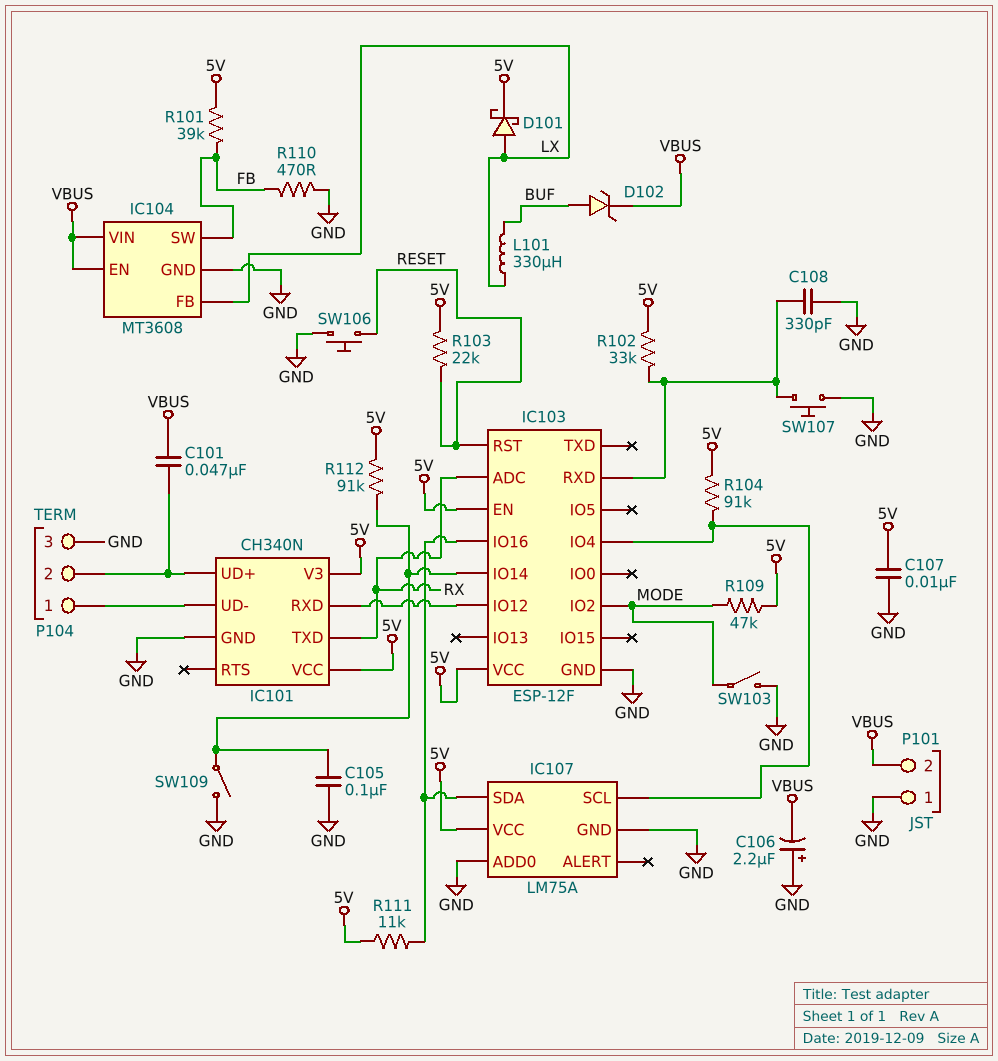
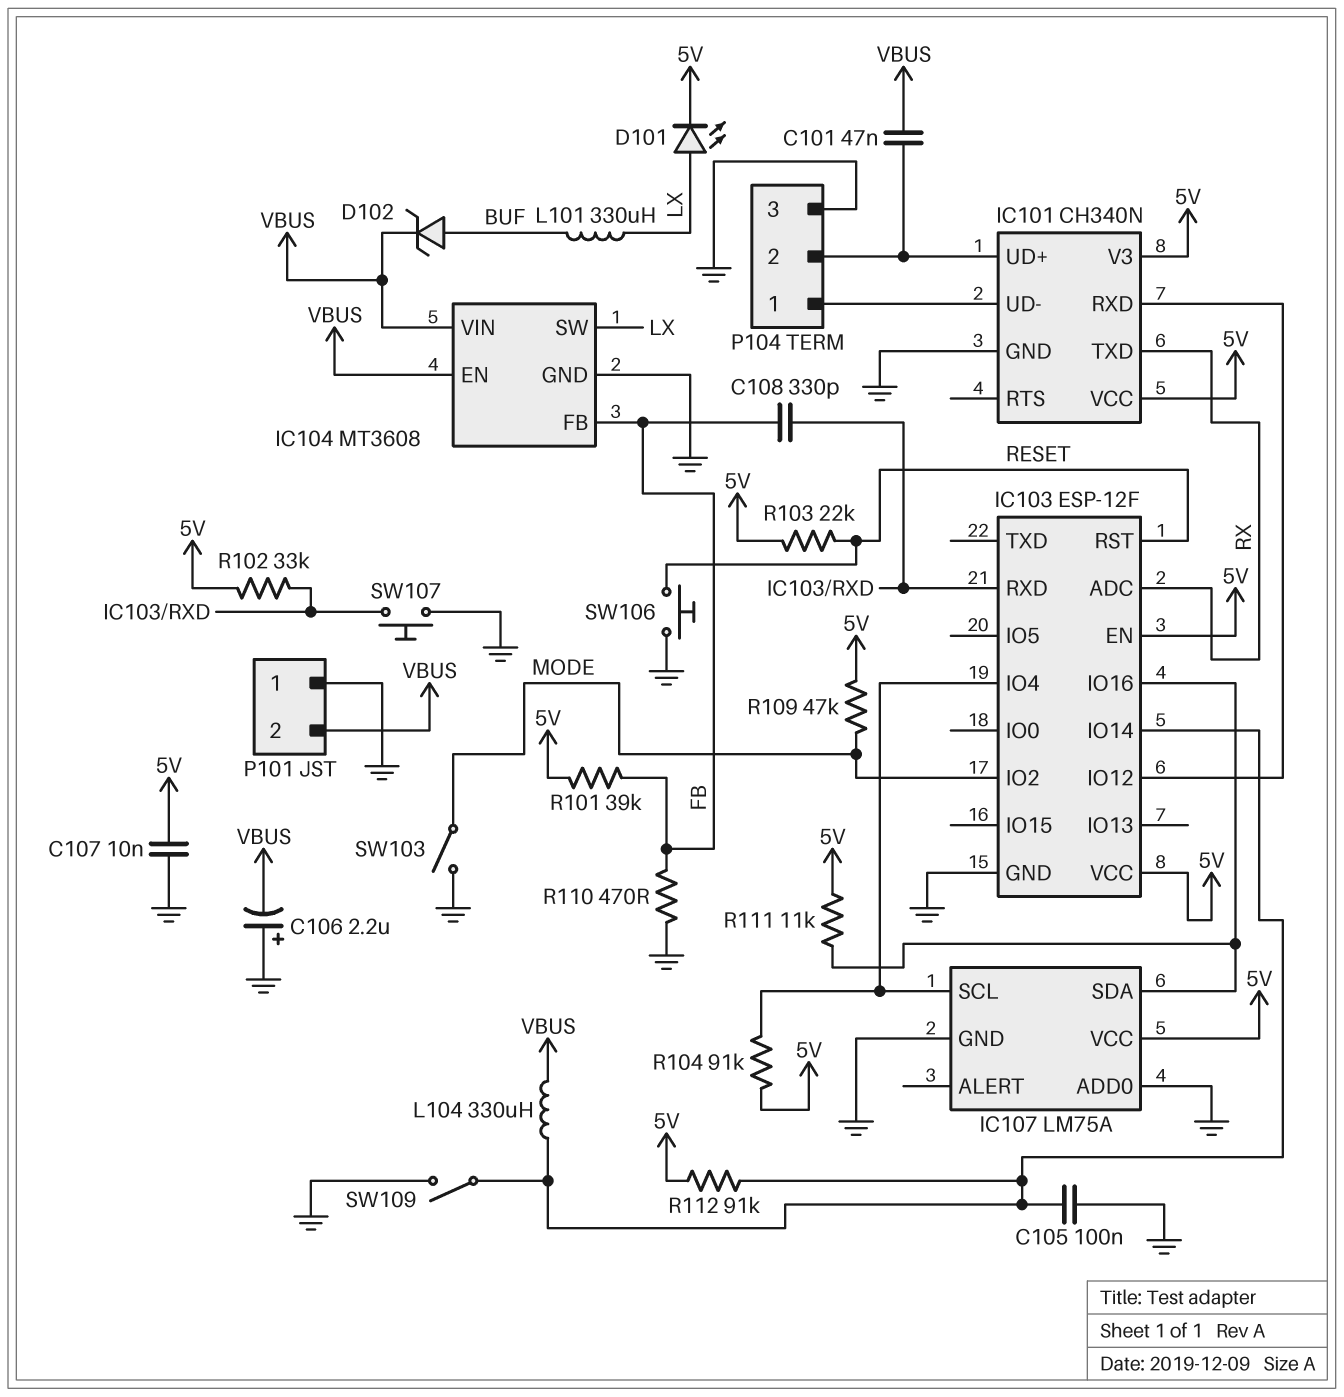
C108: 330pF (GND, IC103/RXD) -> 330pF (FB, IC103/RXD)
D101: schottky (A LX, K 5V) -> LED (A LX, K 5V)
IC104 pin FB: LX -> FB
IC104 pin SW: FB -> LX
L104: none -> 330uH (IC103/IO14, VBUS)

